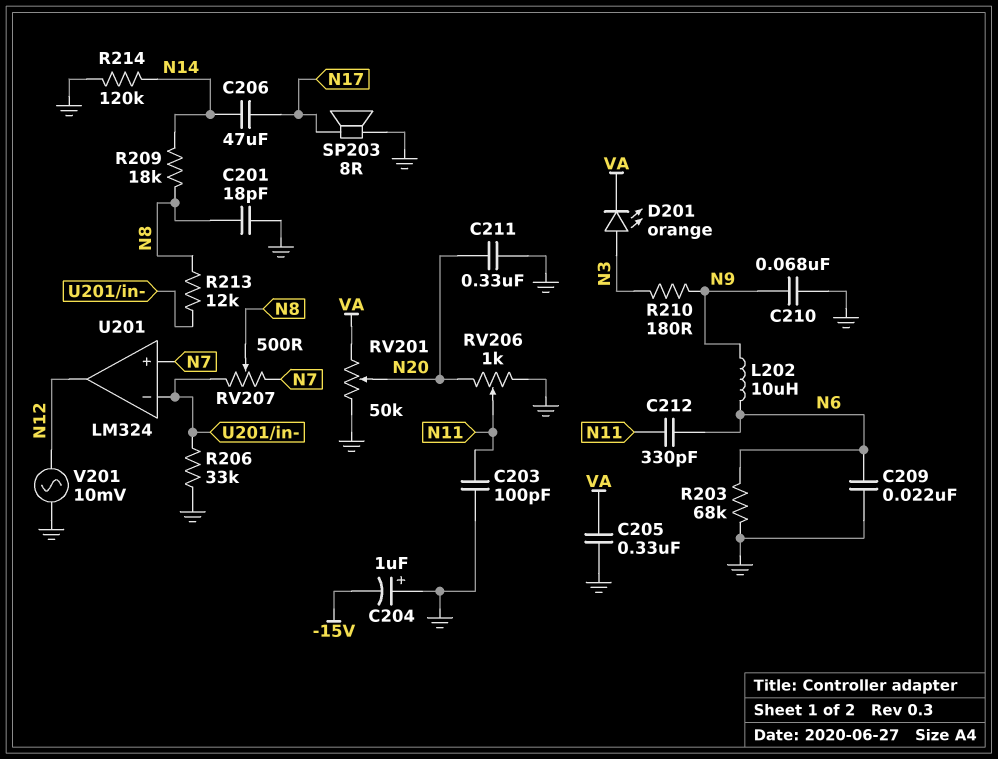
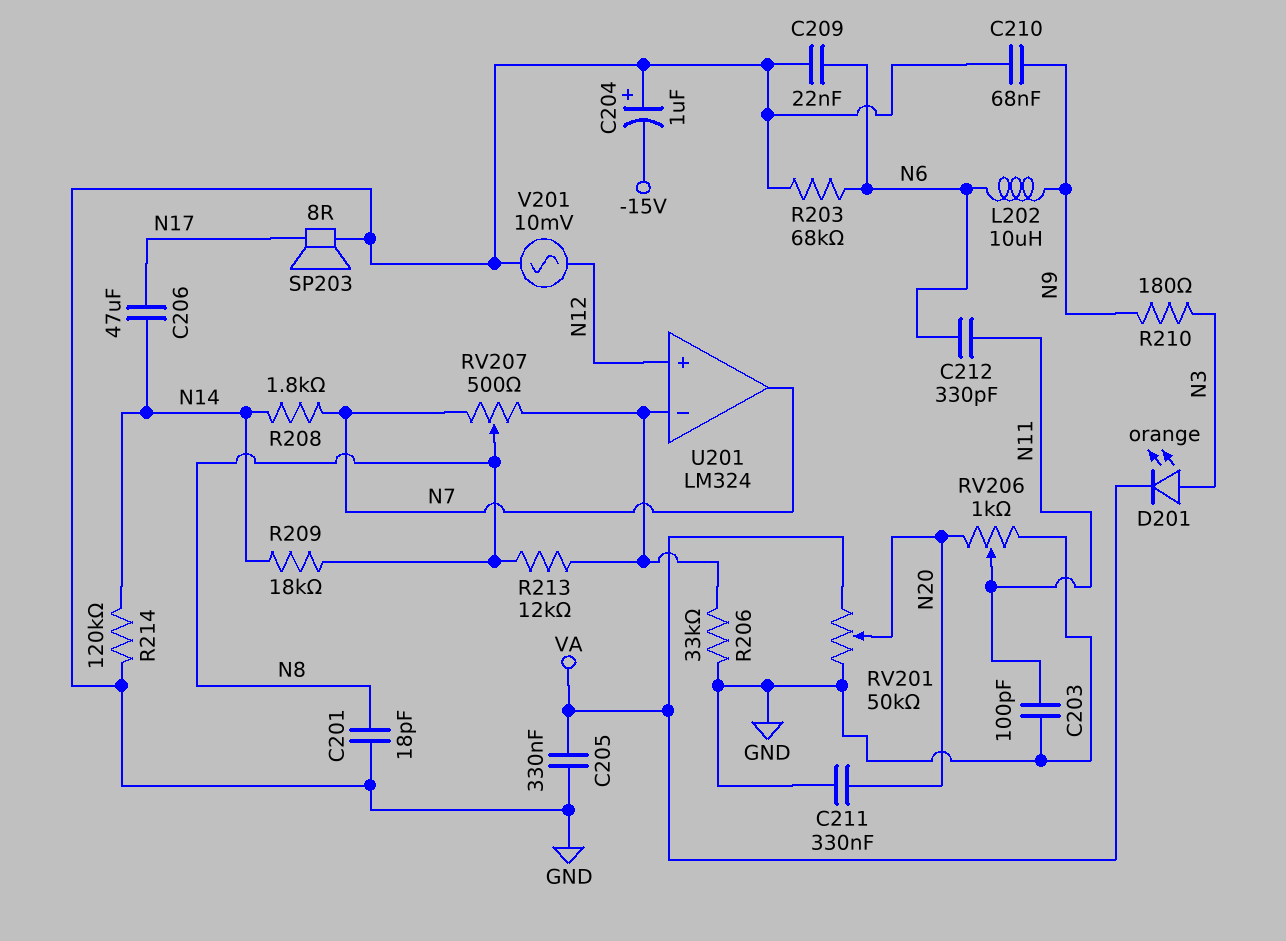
R208: none -> 1.8k (N7, N14)
U201 pin in+: N7 -> N12
U201 pin out: N12 -> N7

